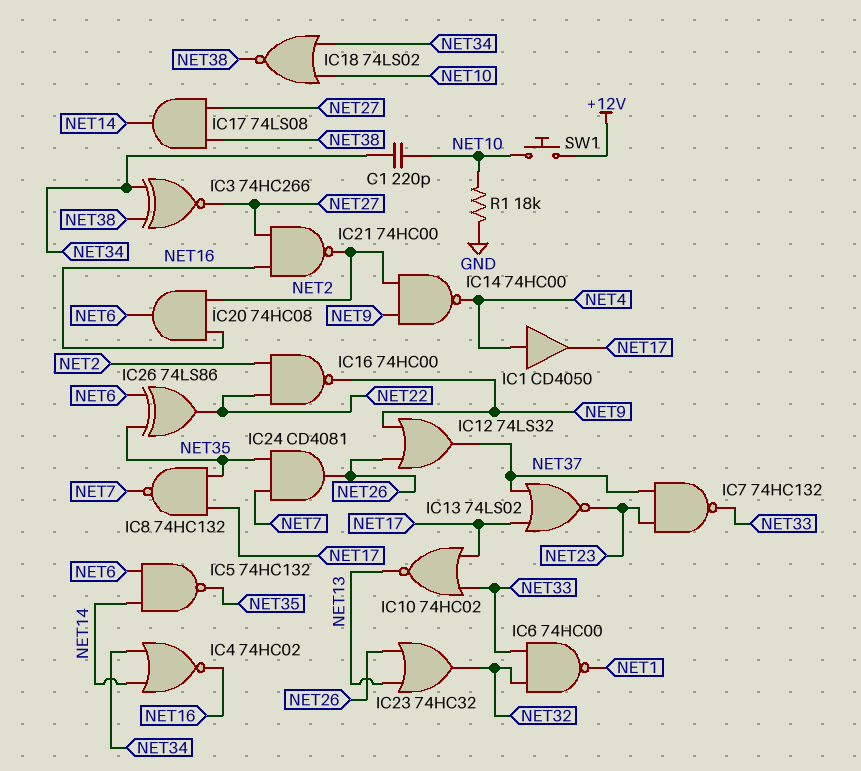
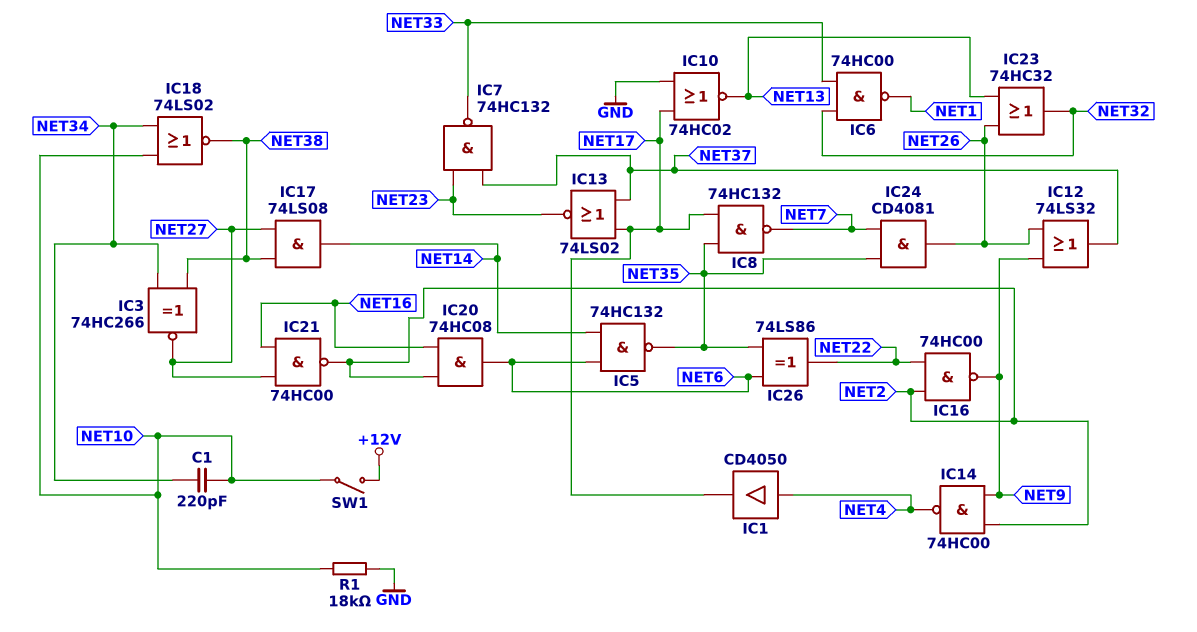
IC4: NOR 74HC02 (in NET14, in NET34, out NET16) -> none
IC10: NOR 74HC02 (in NET17, in NET33, out NET13) -> NOR 74HC02 (in GND, in NET17, out NET13)
SW1: button (+12V, NET10) -> switch (+12V, NET10)

